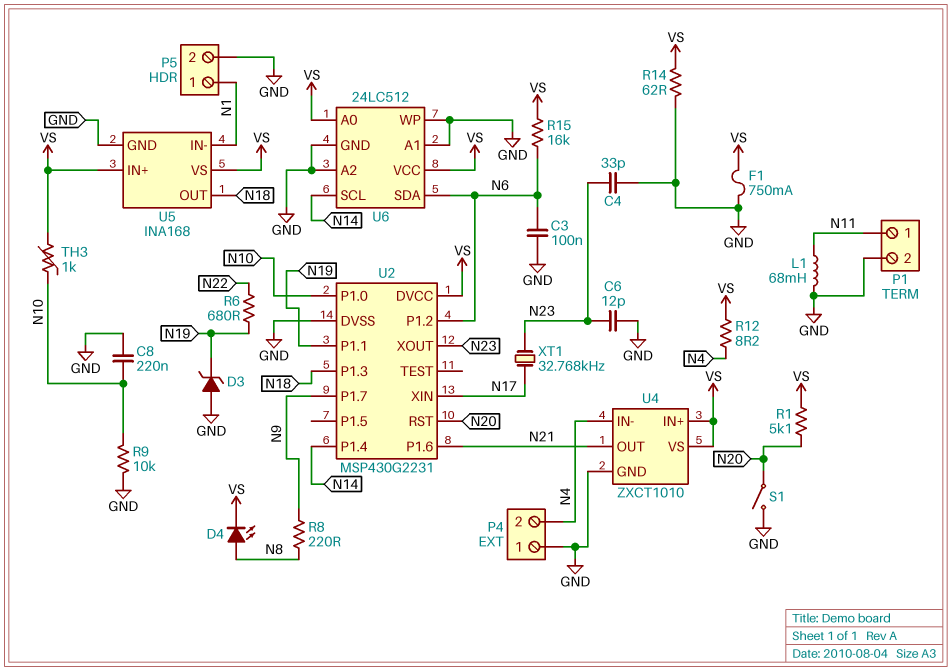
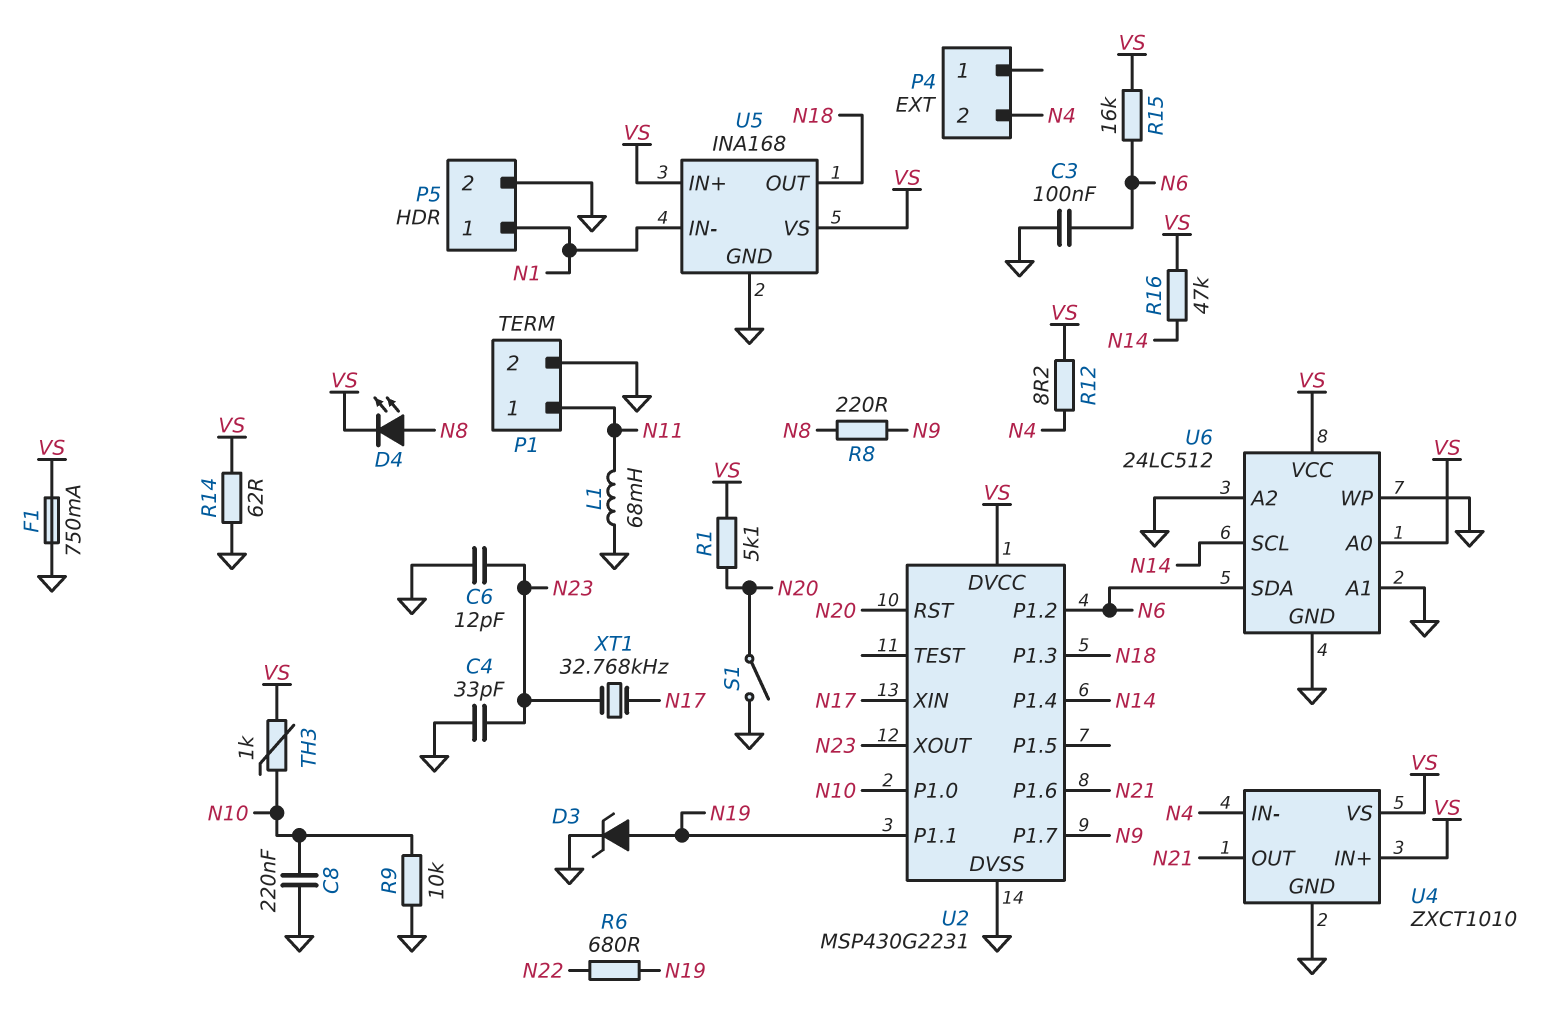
D3: zener (A GND, K N19) -> zener (A N19, K GND)
P4 pin 1: GND -> none
R16: none -> 47k (N14, VS)

